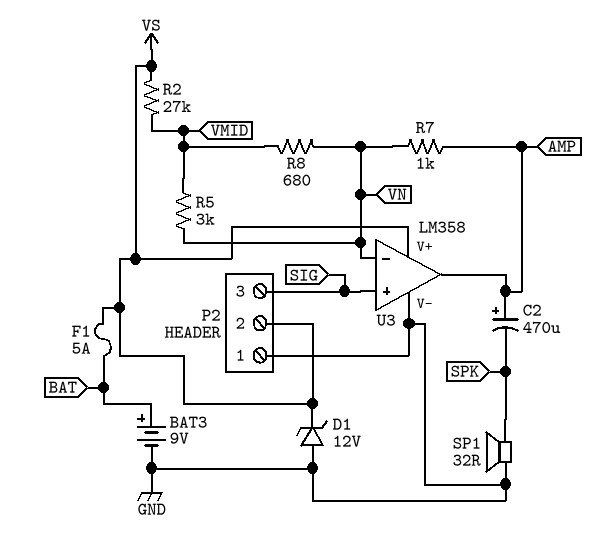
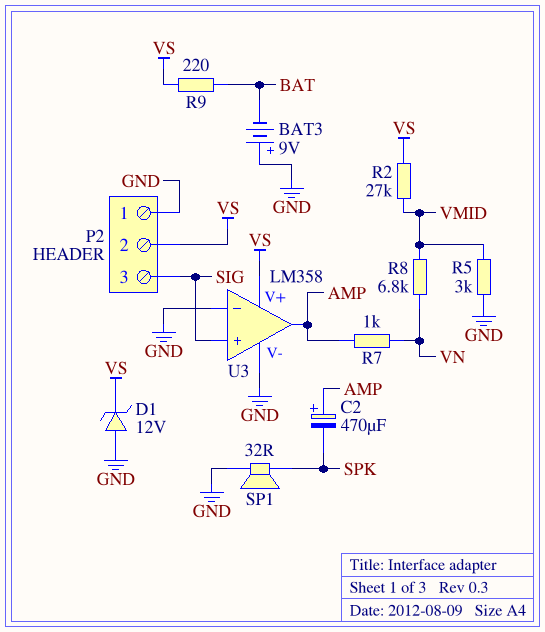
BAT3: 9V (plus BAT, minus GND) -> 9V (plus GND, minus BAT)
F1: 5A (BAT, VS) -> none
R5: 3k (VMID, VN) -> 3k (GND, VMID)
R8: 680 (VMID, VN) -> 6.8k (VMID, VN)
R9: none -> 220 (BAT, VS)
U3 pin in-: VN -> GND

